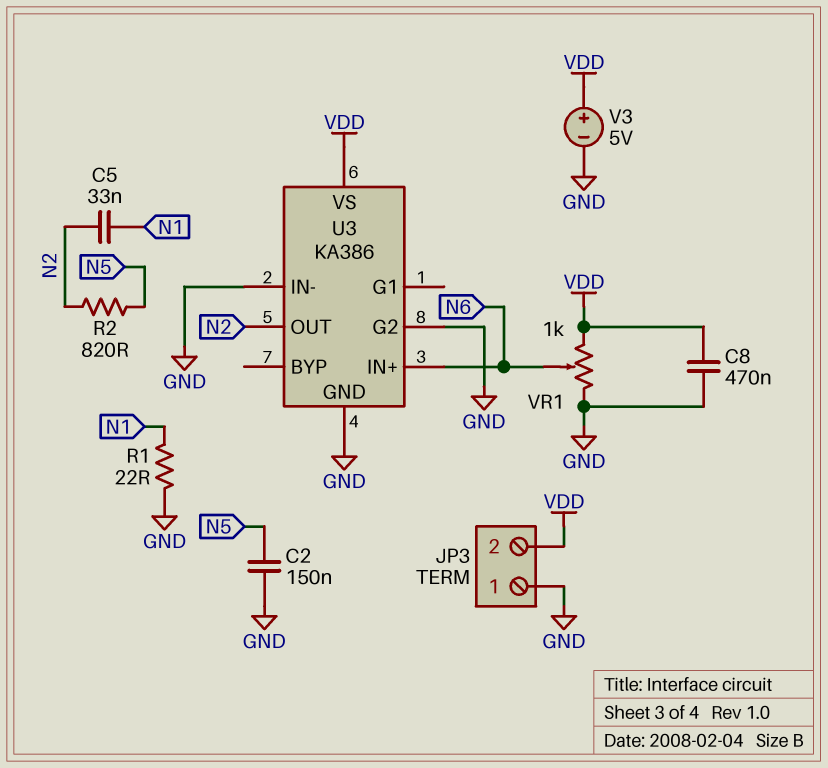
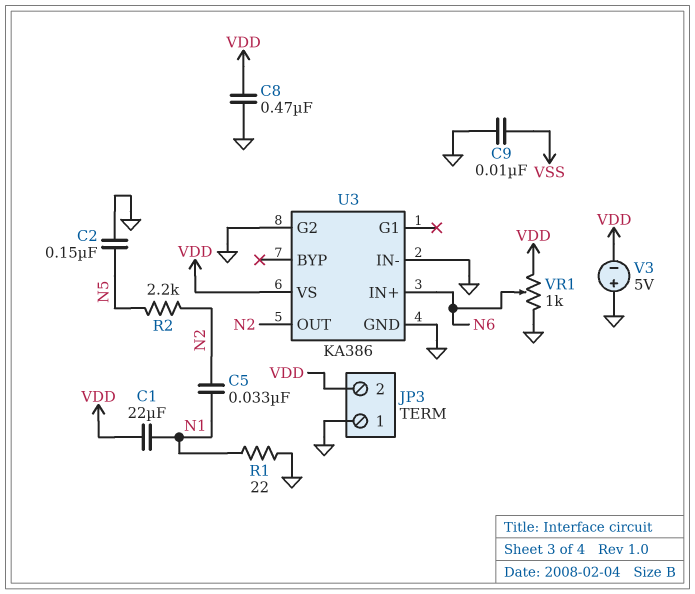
C1: none -> 22uF (N1, VDD)
C9: none -> 10nF (GND, VSS)
R2: 820 (N2, N5) -> 2.2k (N2, N5)
V3: 5V (plus VDD, minus GND) -> 5V (plus GND, minus VDD)

